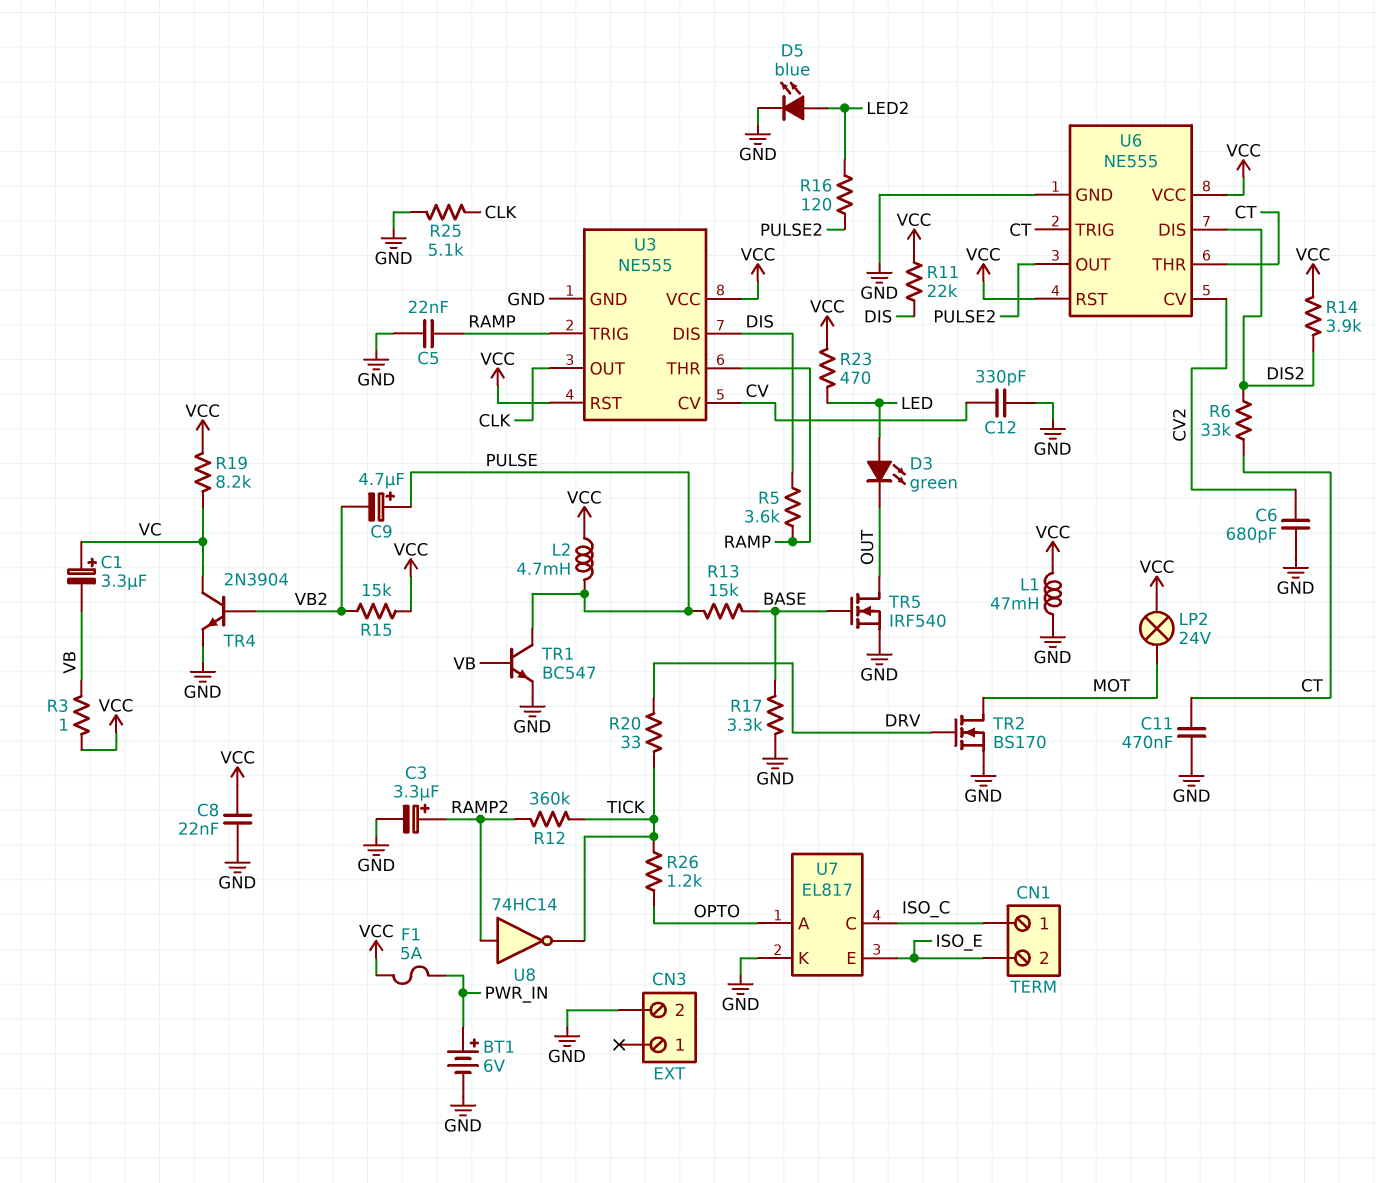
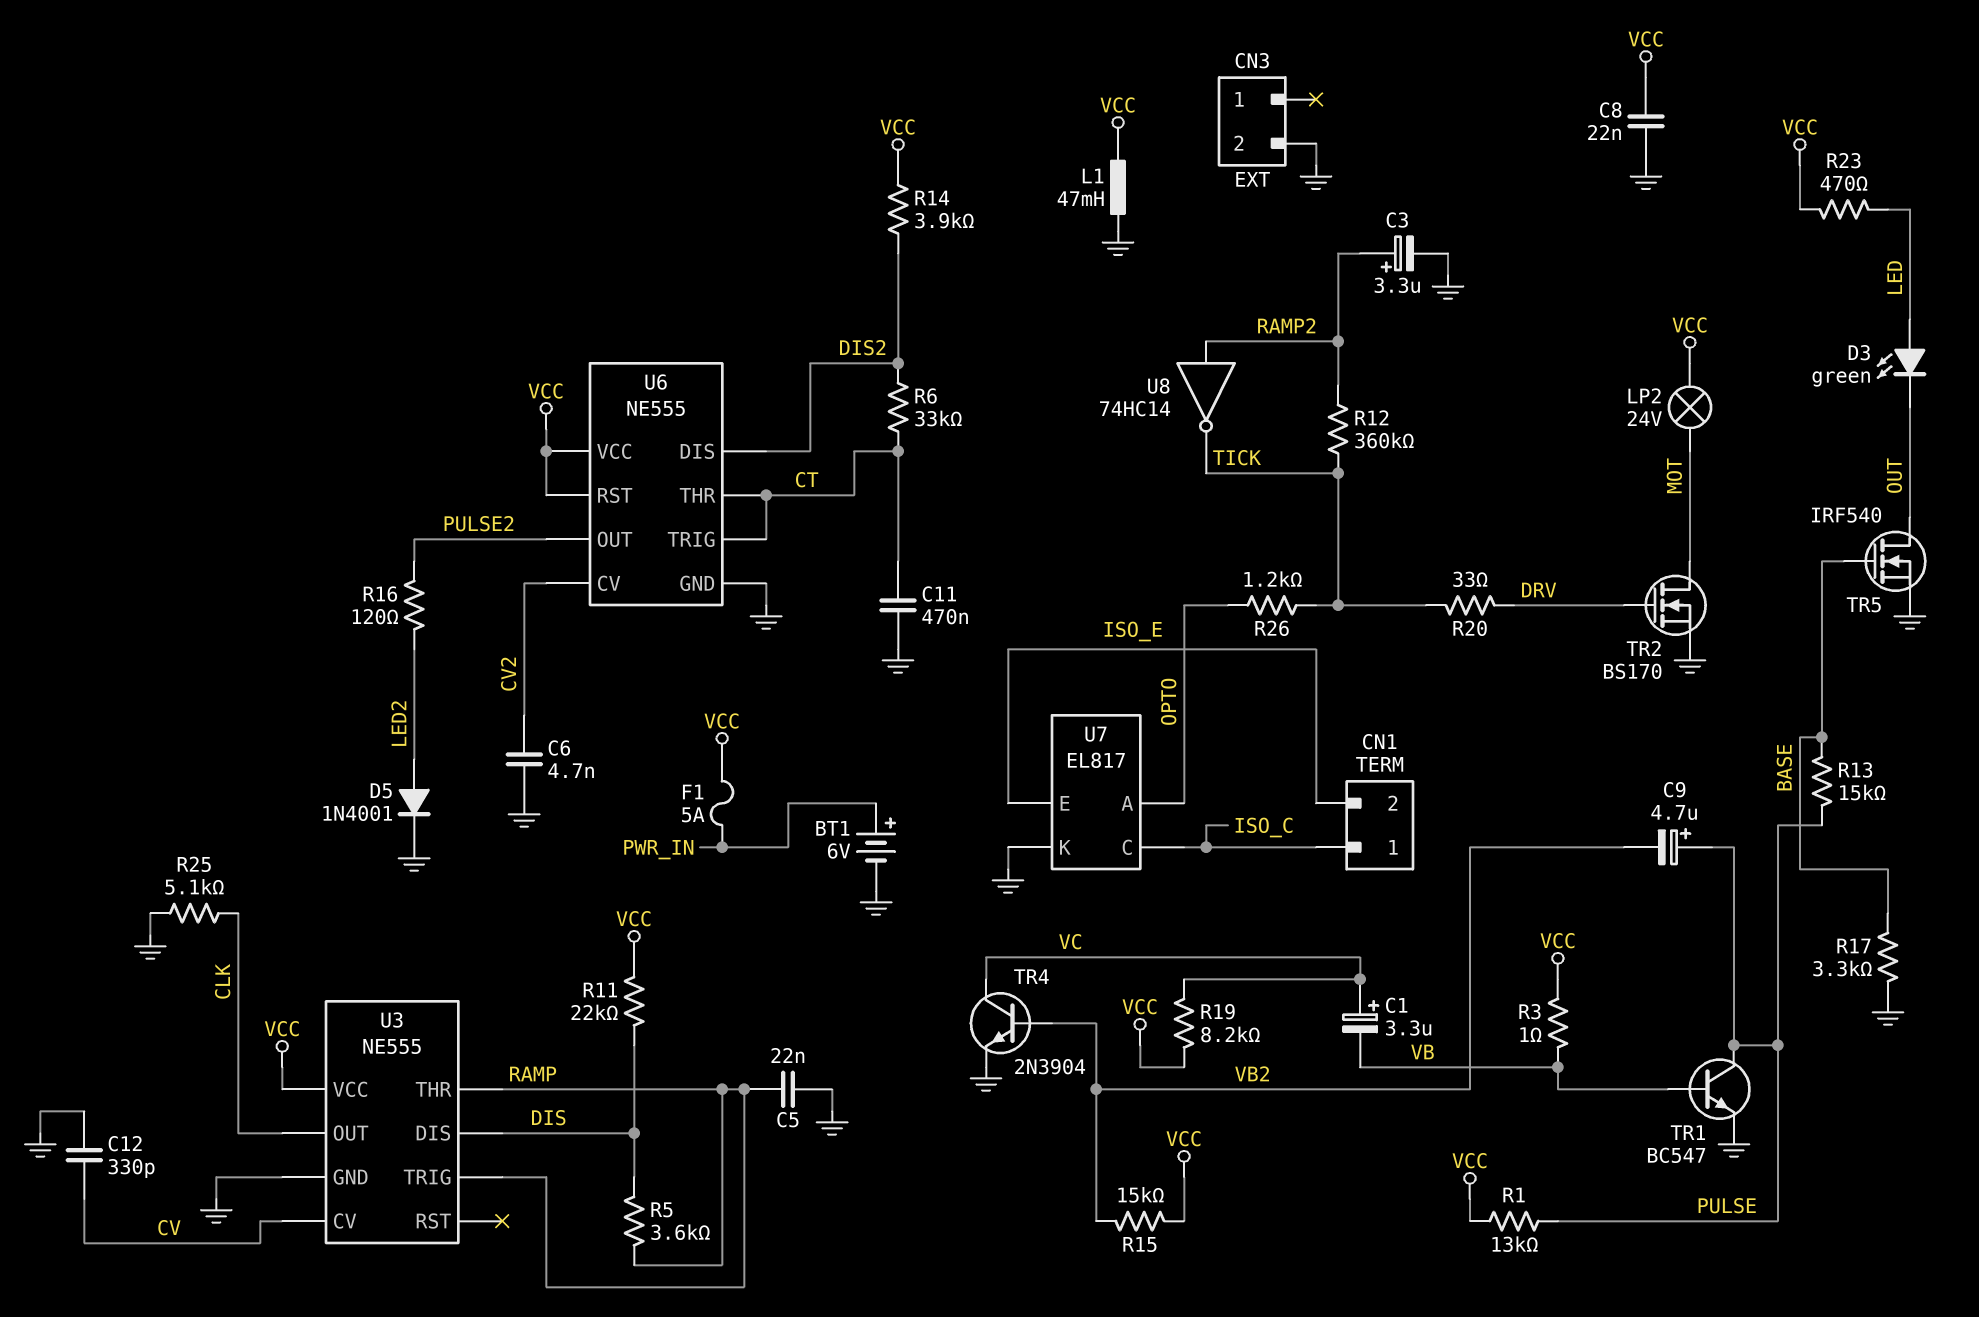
C6: 680pF (CV2, GND) -> 4.7nF (CV2, GND)
D5: LED blue (A LED2, K GND) -> diode 1N4001 (A LED2, K GND)
L2: 4.7mH (PULSE, VCC) -> none
R1: none -> 13k (PULSE, VCC)
U3 pin RST: VCC -> none

